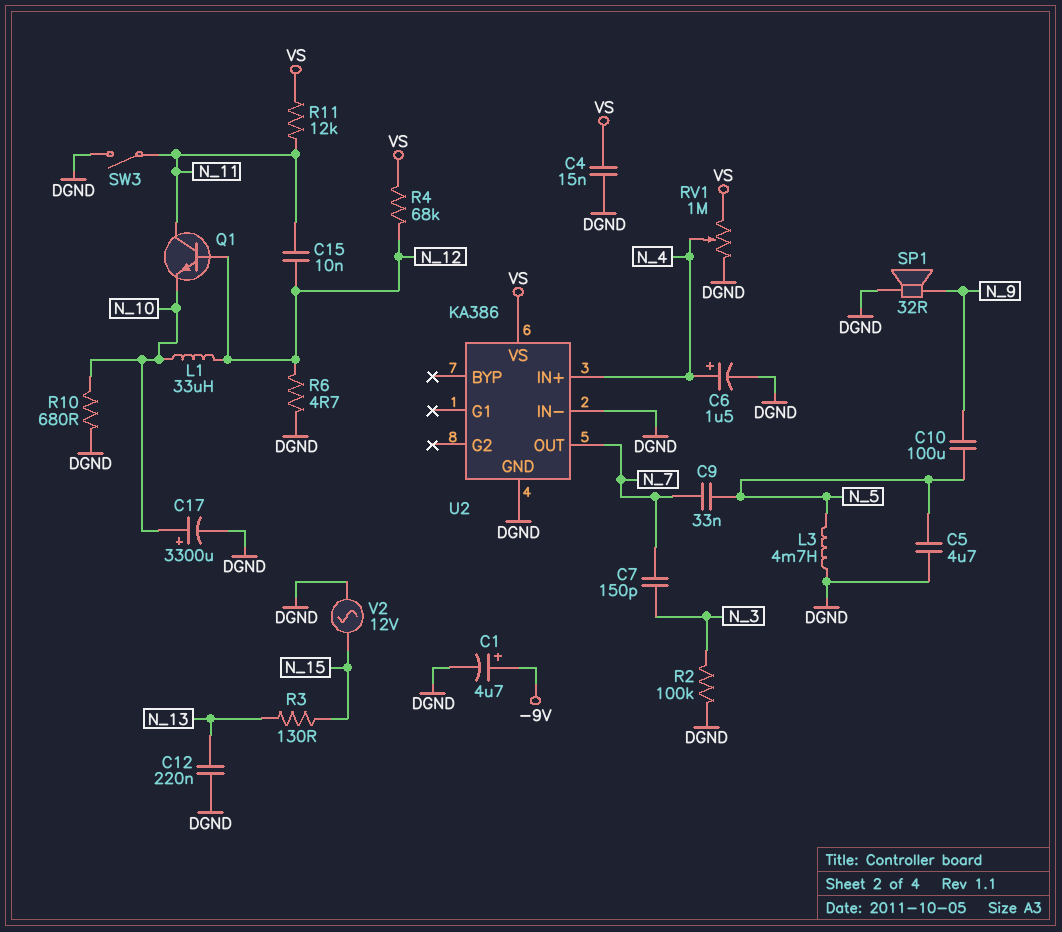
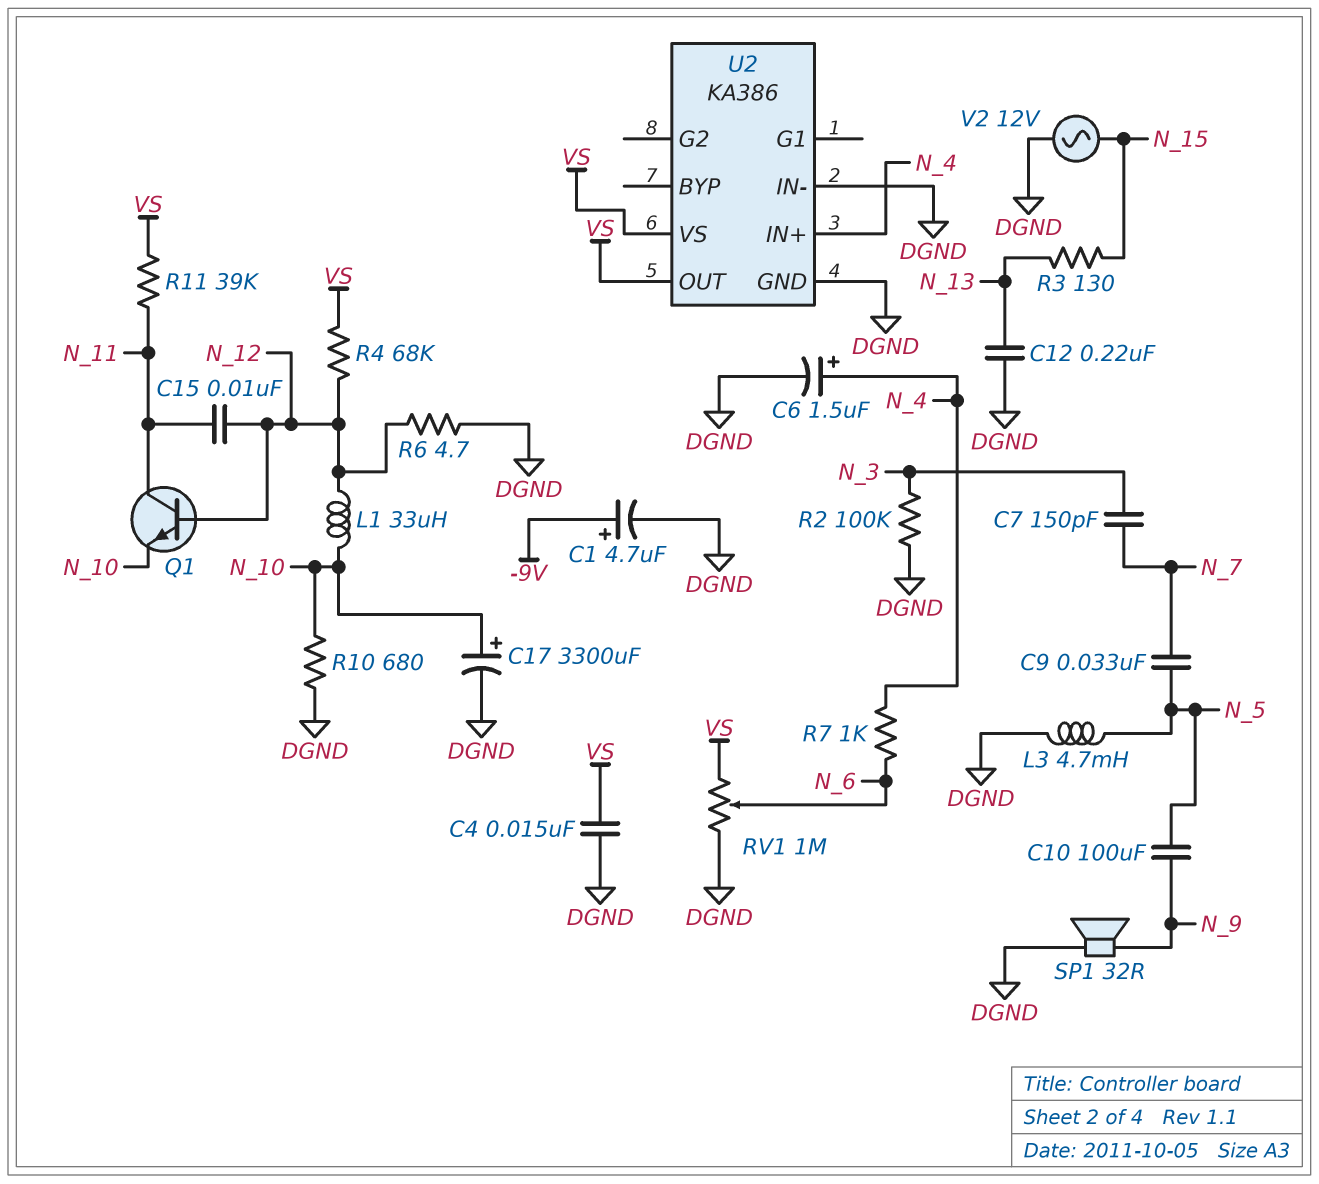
C5: 4.7uF (DGND, N_5) -> none
R7: none -> 1k (N_4, N_6)
R11: 12k (N_11, VS) -> 39k (N_11, VS)
RV1: 1M (DGND, VS, wiper N_4) -> 1M (DGND, VS, wiper N_6)
SW3: switch (DGND, N_11) -> none
U2 pin OUT: N_7 -> VS

